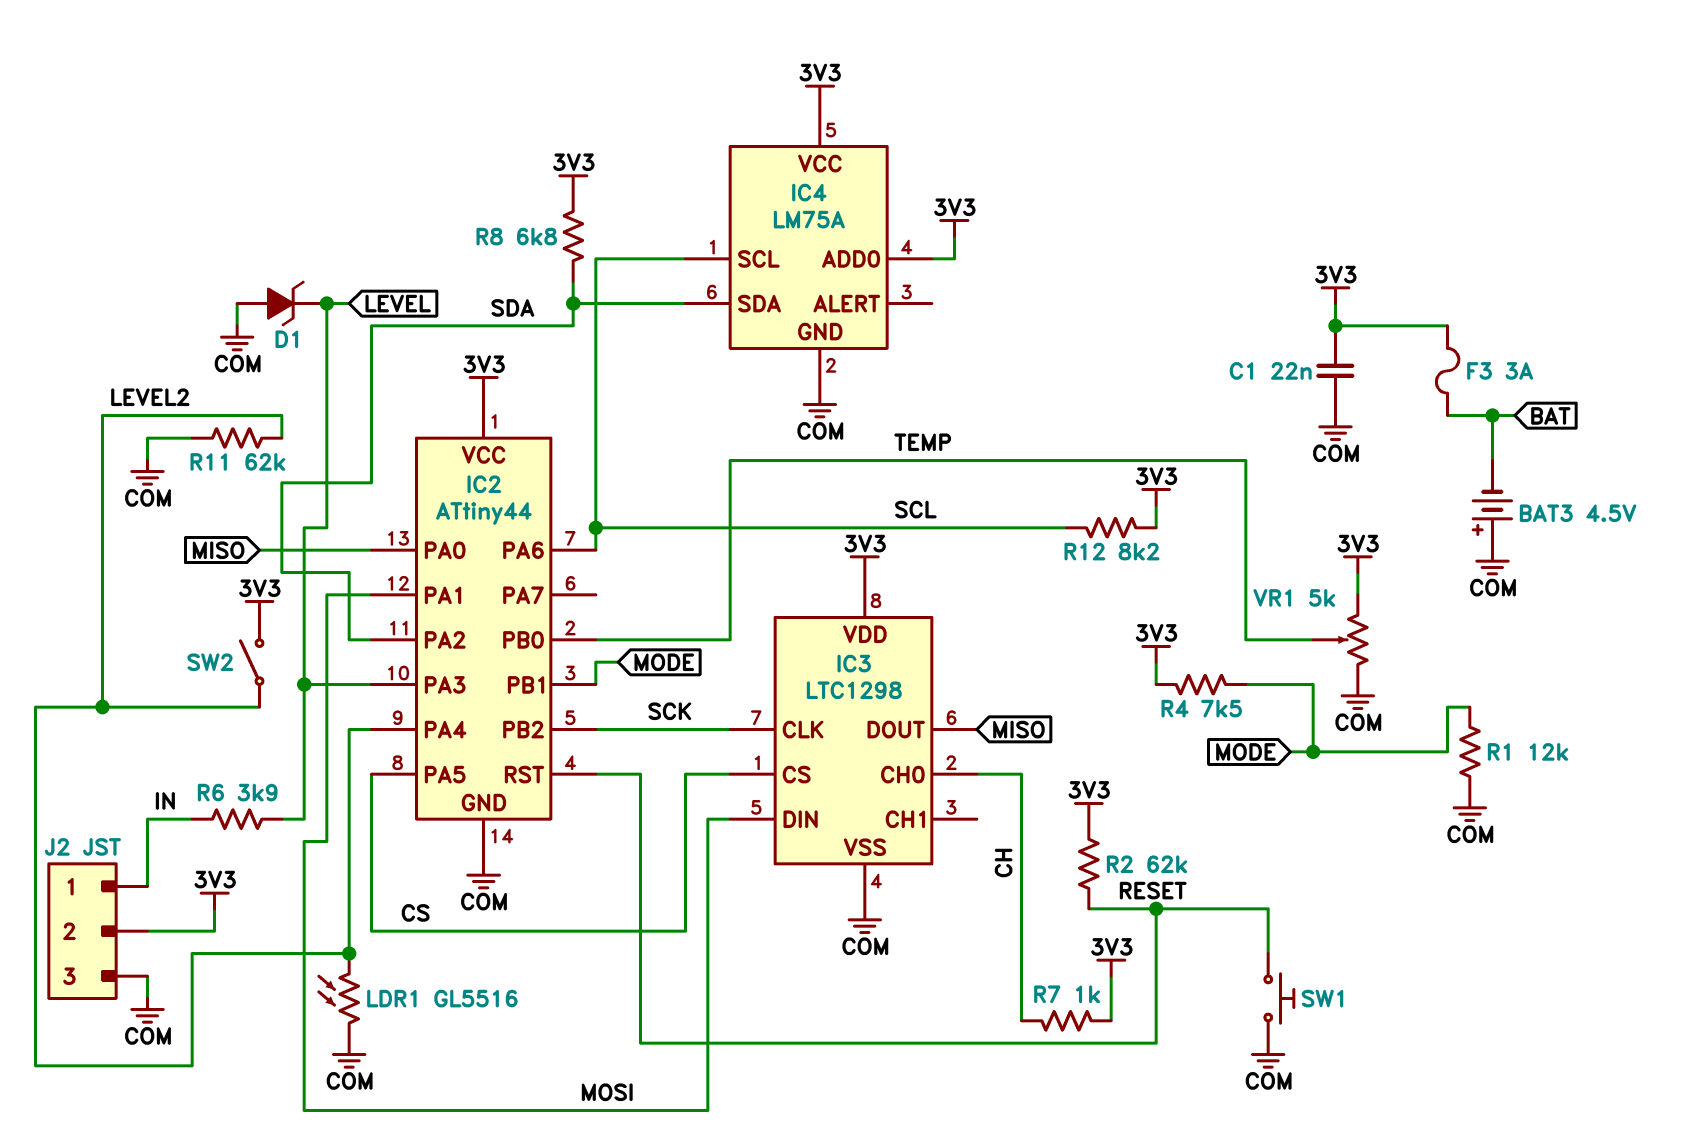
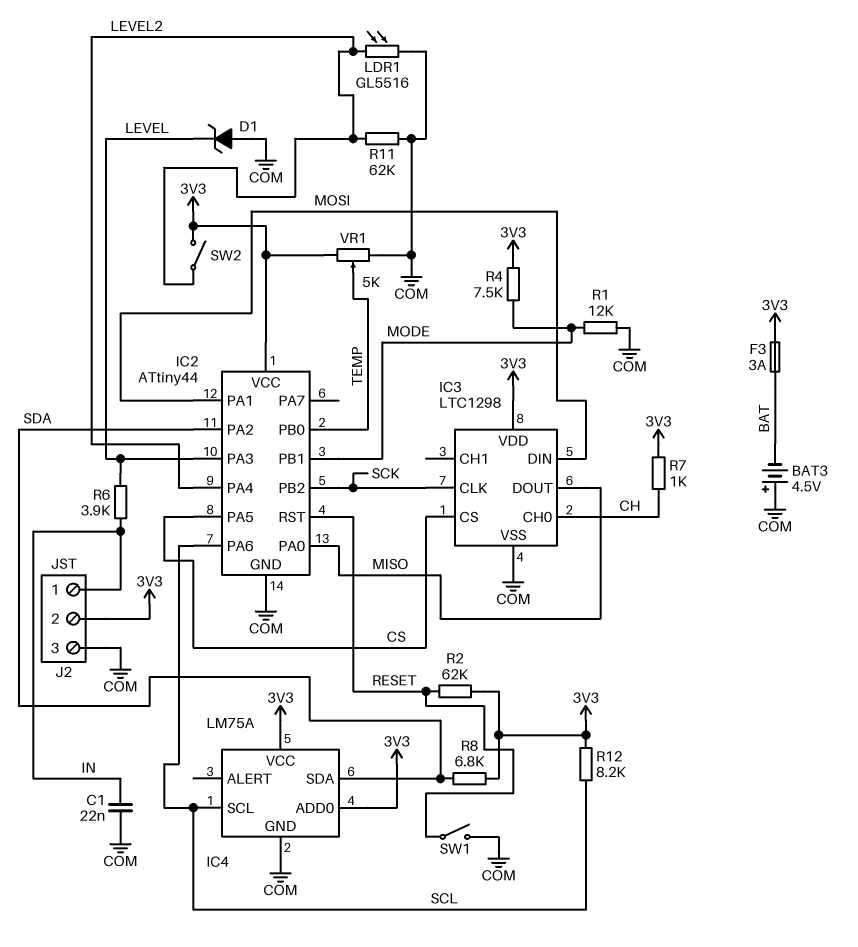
C1: 22nF (3V3, COM) -> 22nF (COM, IN)
SW1: button (COM, RESET) -> switch (COM, RESET)

